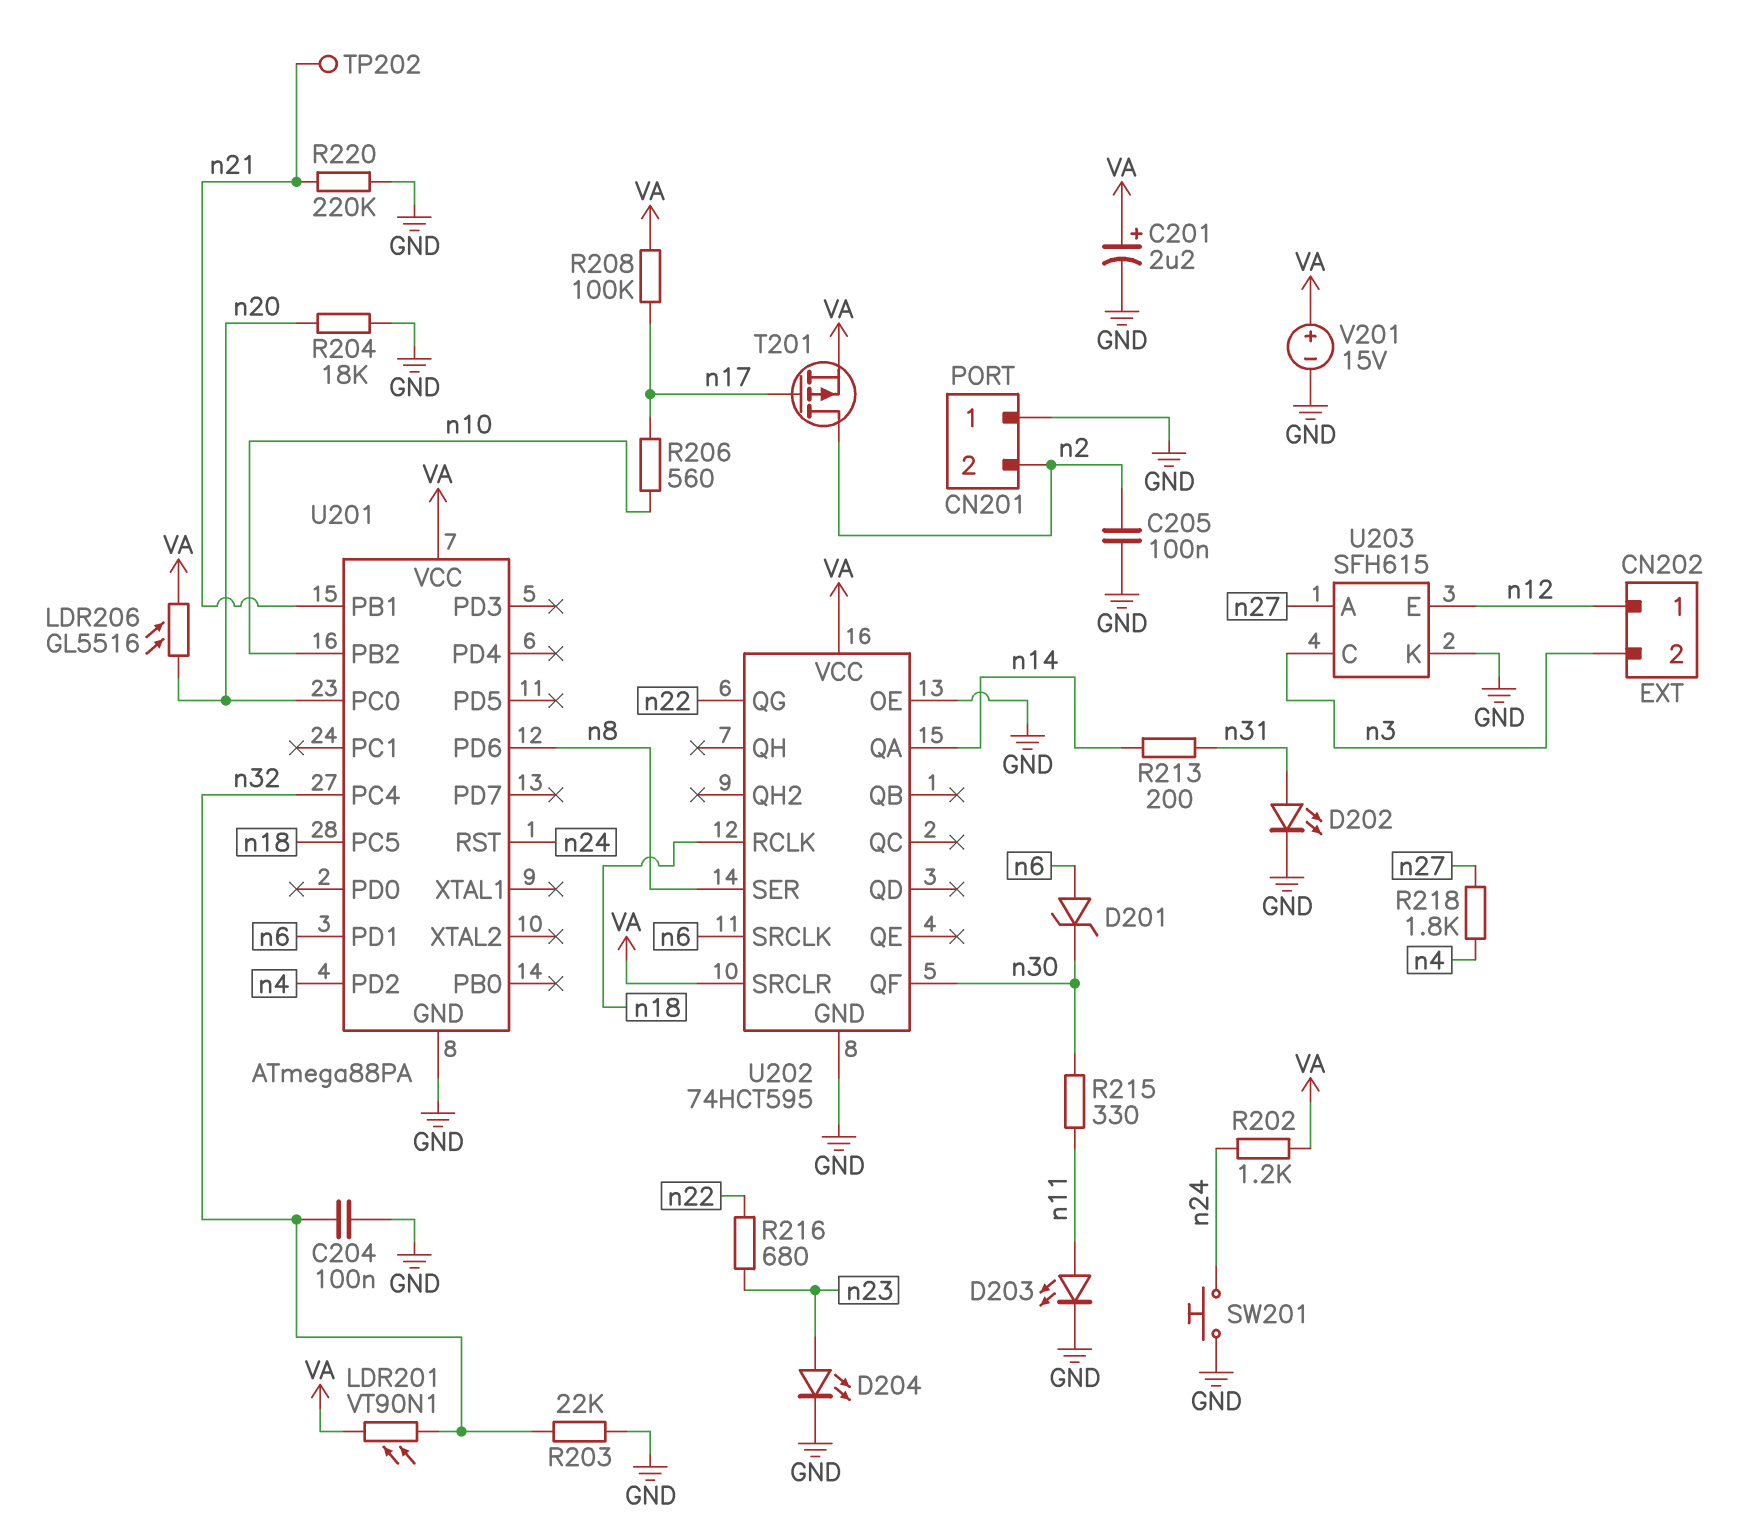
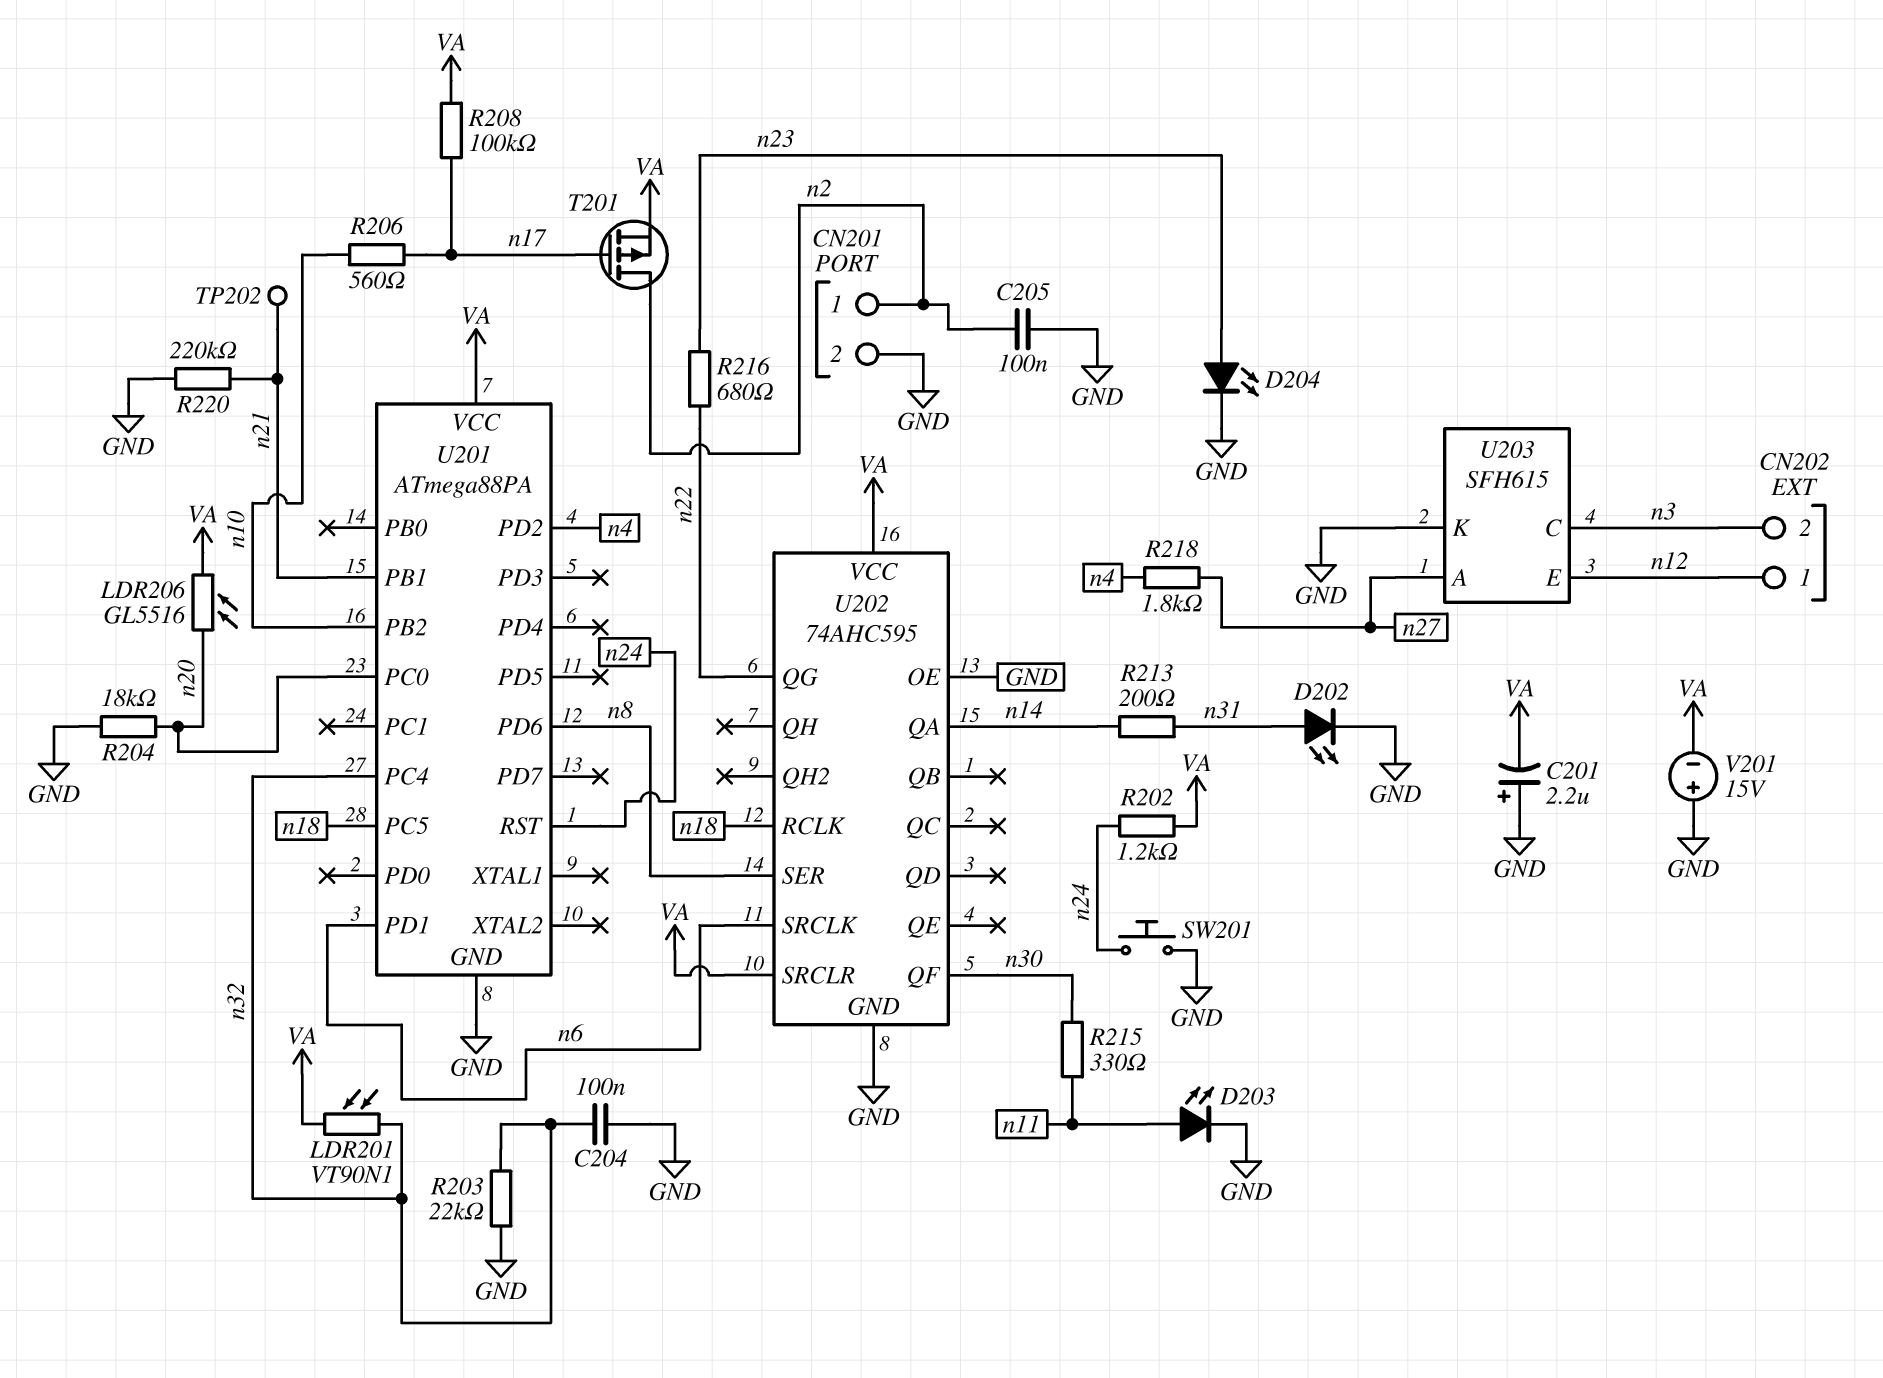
C201: 2.2uF (plus VA, minus GND) -> 2.2uF (plus GND, minus VA)
CN201 pin 1: GND -> n2
CN201 pin 2: n2 -> GND
D201: zener (A n6, K n30) -> none
U202: 74HCT595 -> 74AHC595
V201: 15V (plus VA, minus GND) -> 15V (plus GND, minus VA)

